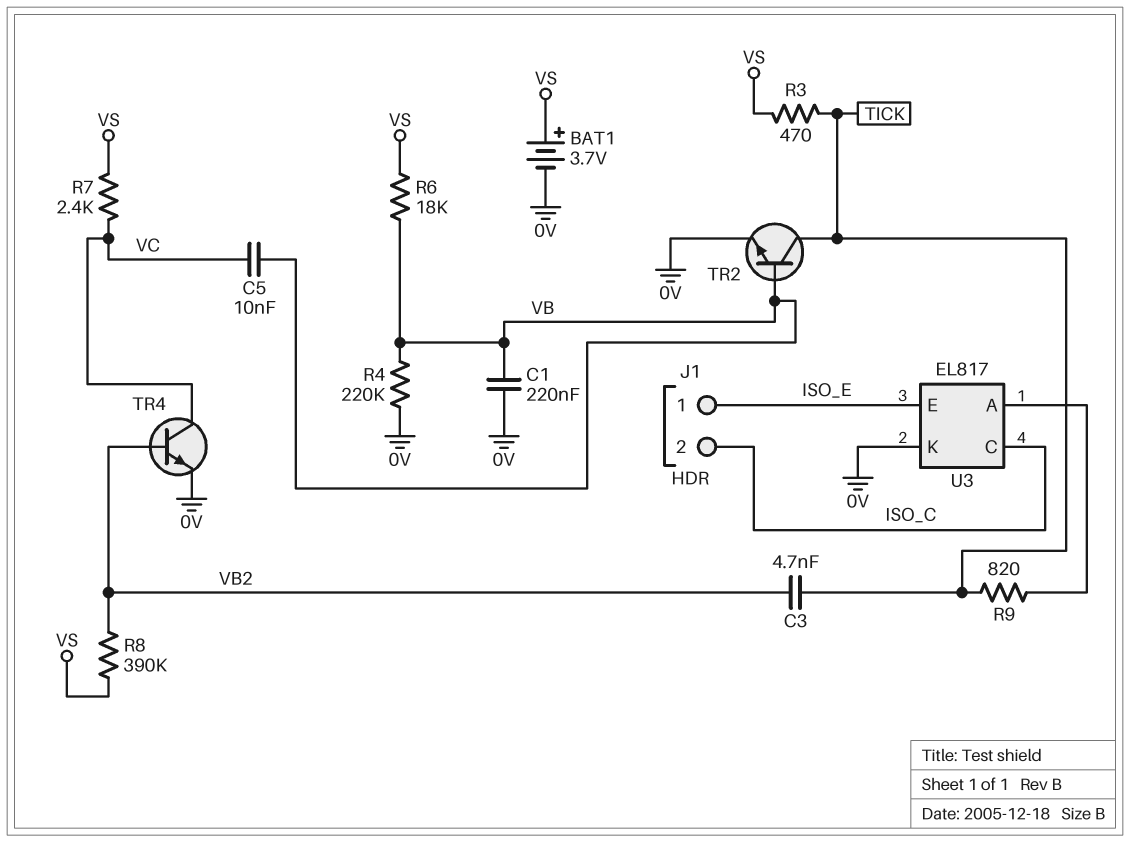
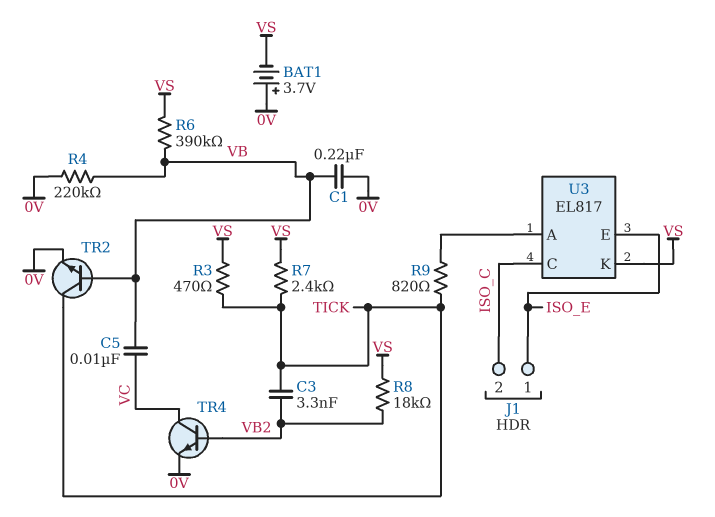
BAT1: 3.7V (plus VS, minus 0V) -> 3.7V (plus 0V, minus VS)
C3: 4.7nF (TICK, VB2) -> 3.3nF (TICK, VB2)
R6: 18k (VB, VS) -> 390k (VB, VS)
R7: 2.4k (VC, VS) -> 2.4k (TICK, VS)
R8: 390k (VB2, VS) -> 18k (VB2, VS)
U3 pin K: 0V -> VS

